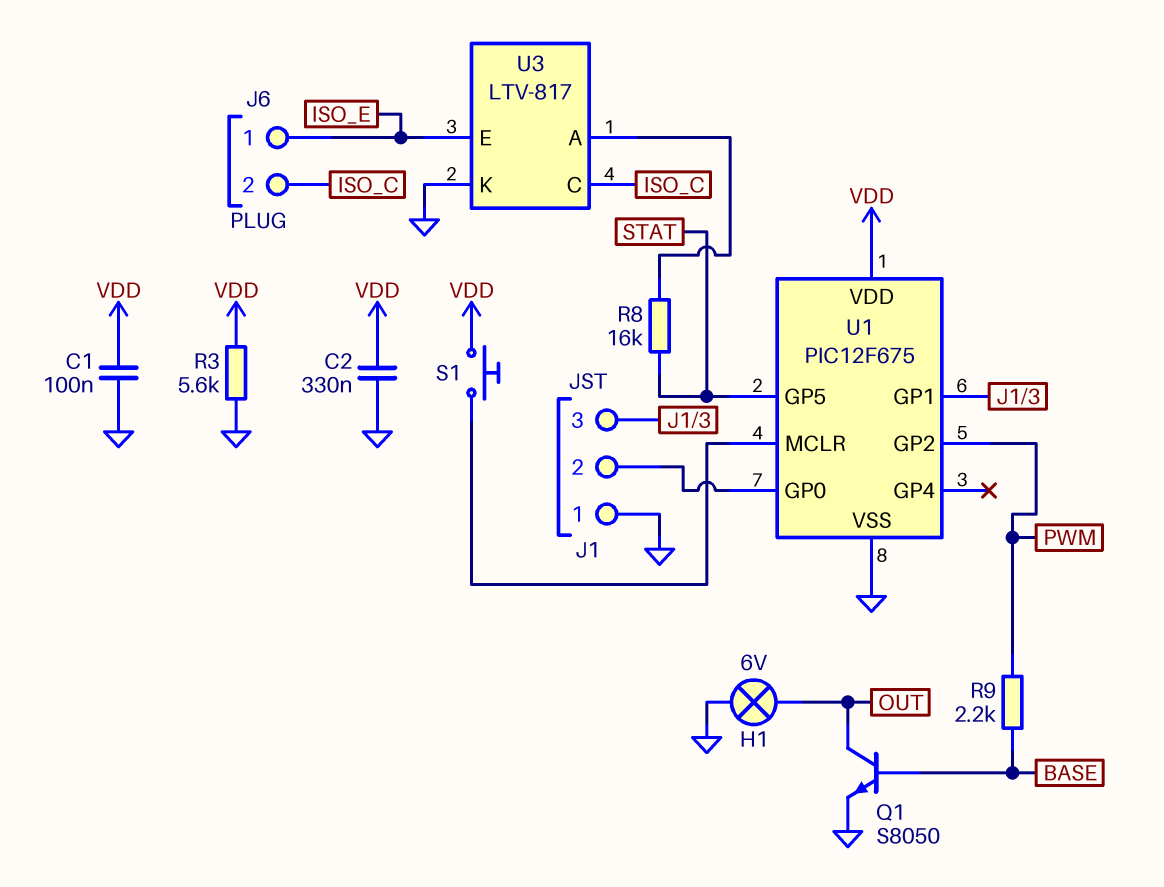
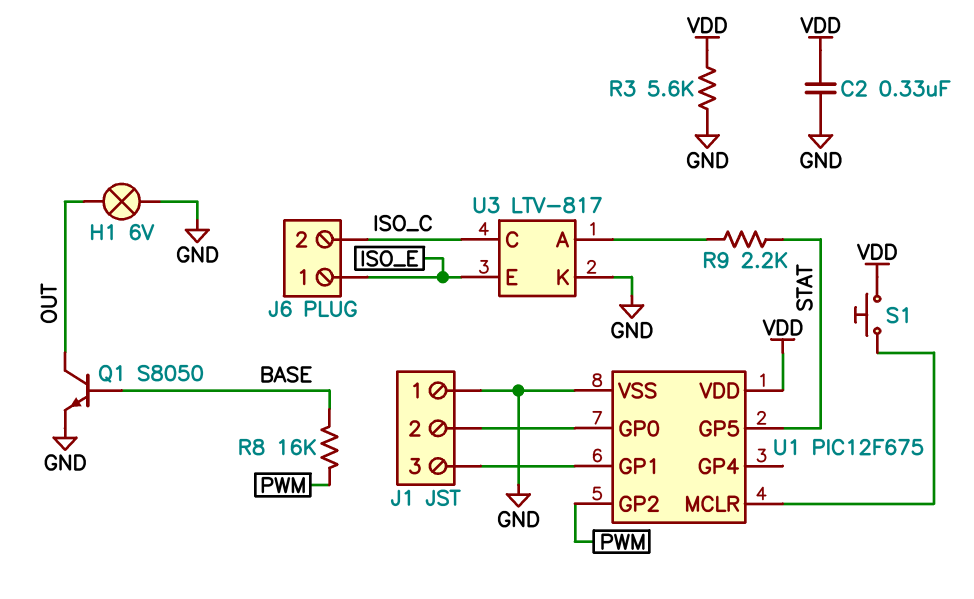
C1: 100nF (GND, VDD) -> none
R8: 16k (STAT, U3/A) -> 16k (BASE, PWM)
R9: 2.2k (BASE, PWM) -> 2.2k (STAT, U3/A)

